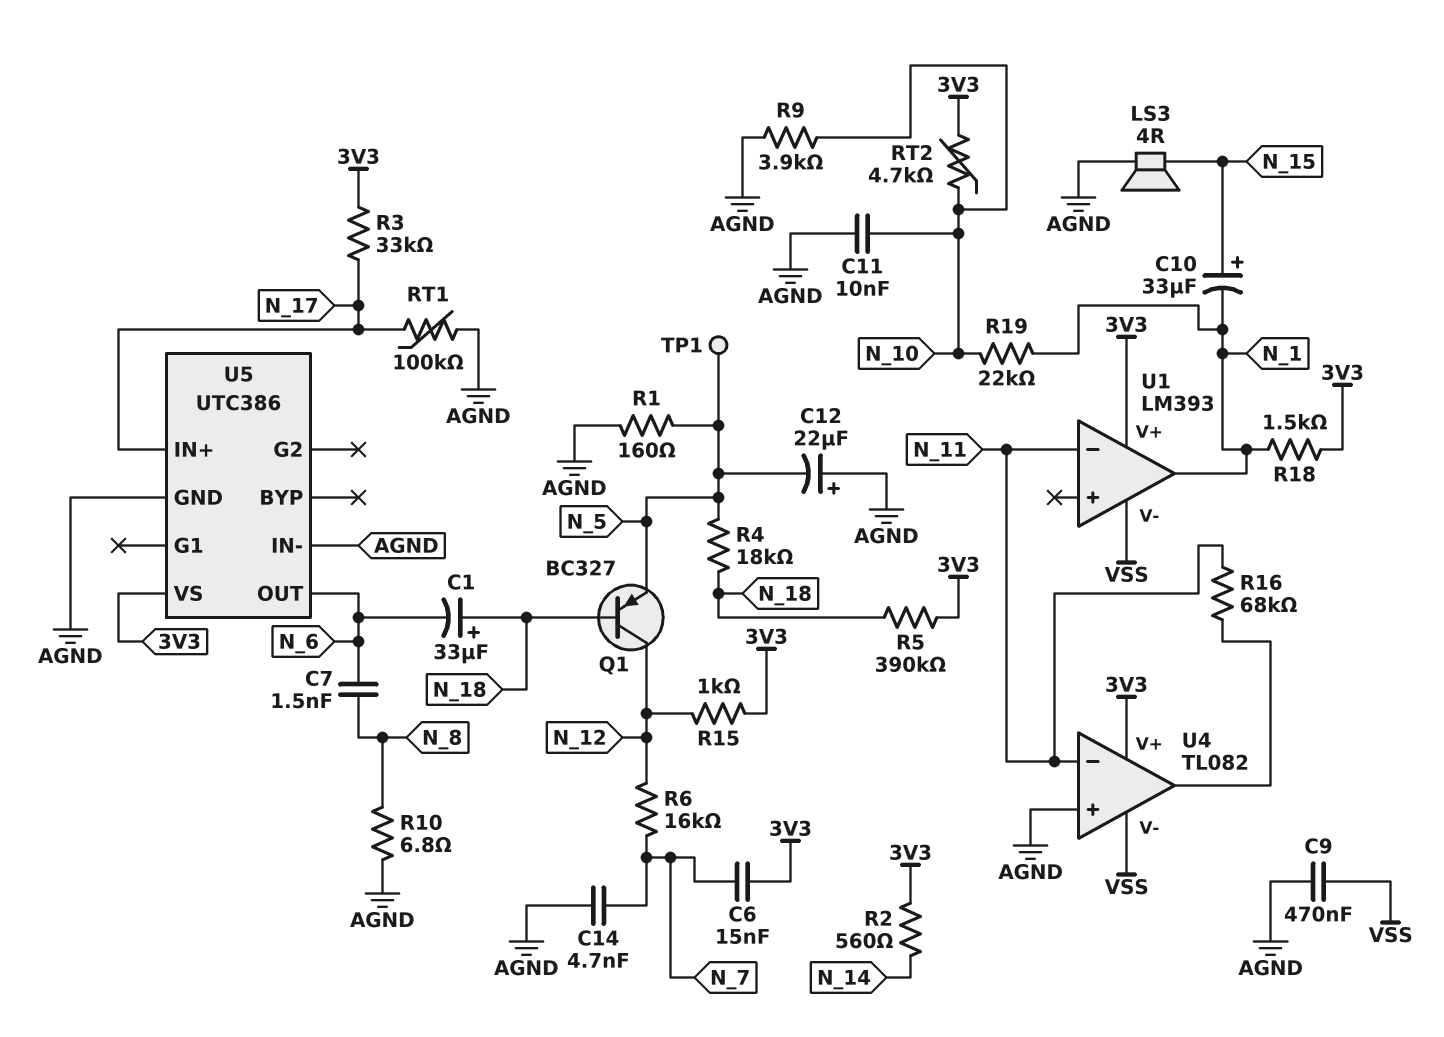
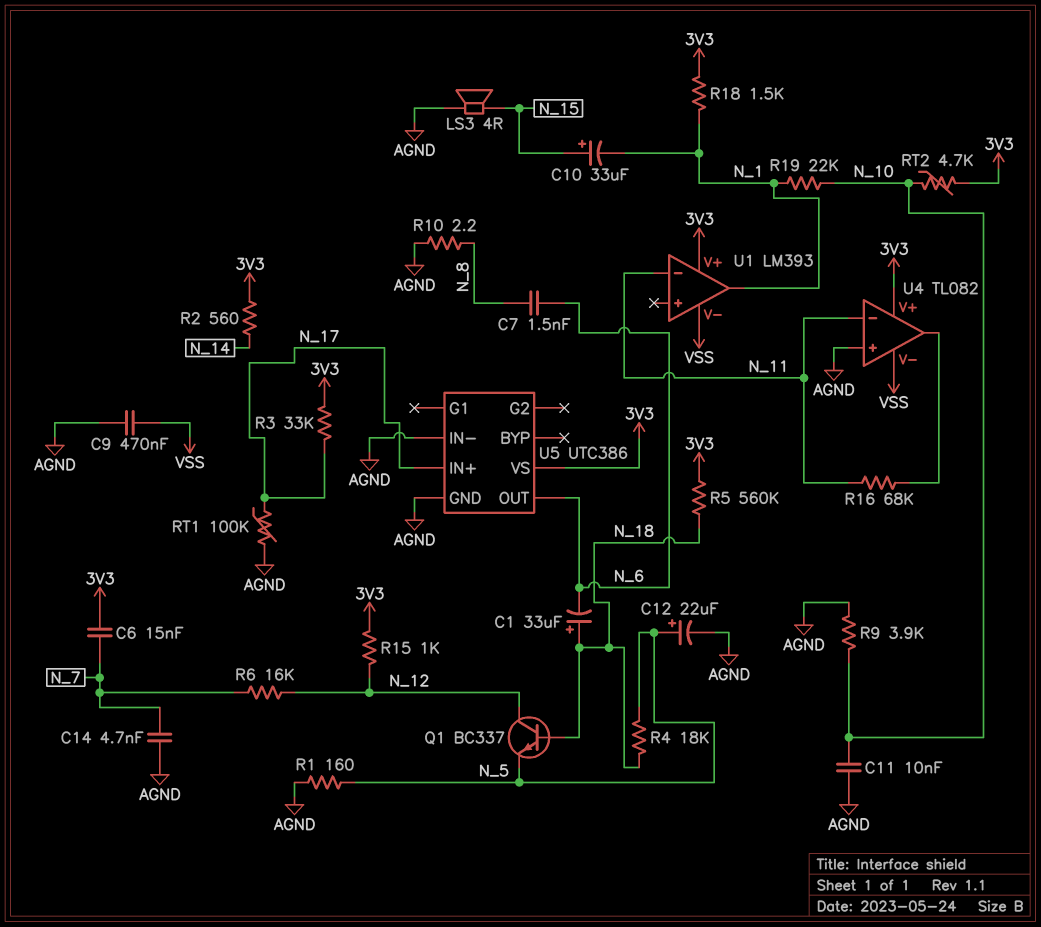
C12: 22uF (plus AGND, minus N_5) -> 22uF (plus N_5, minus AGND)
Q1: PNP BC327 (B N_18, C N_12, E N_5) -> NPN BC337 (B N_18, C N_12, E N_5)
R5: 390k (3V3, N_18) -> 560k (3V3, N_18)
R10: 6.8 (AGND, N_8) -> 2.2 (AGND, N_8)
TP1: test point (N_5) -> none

